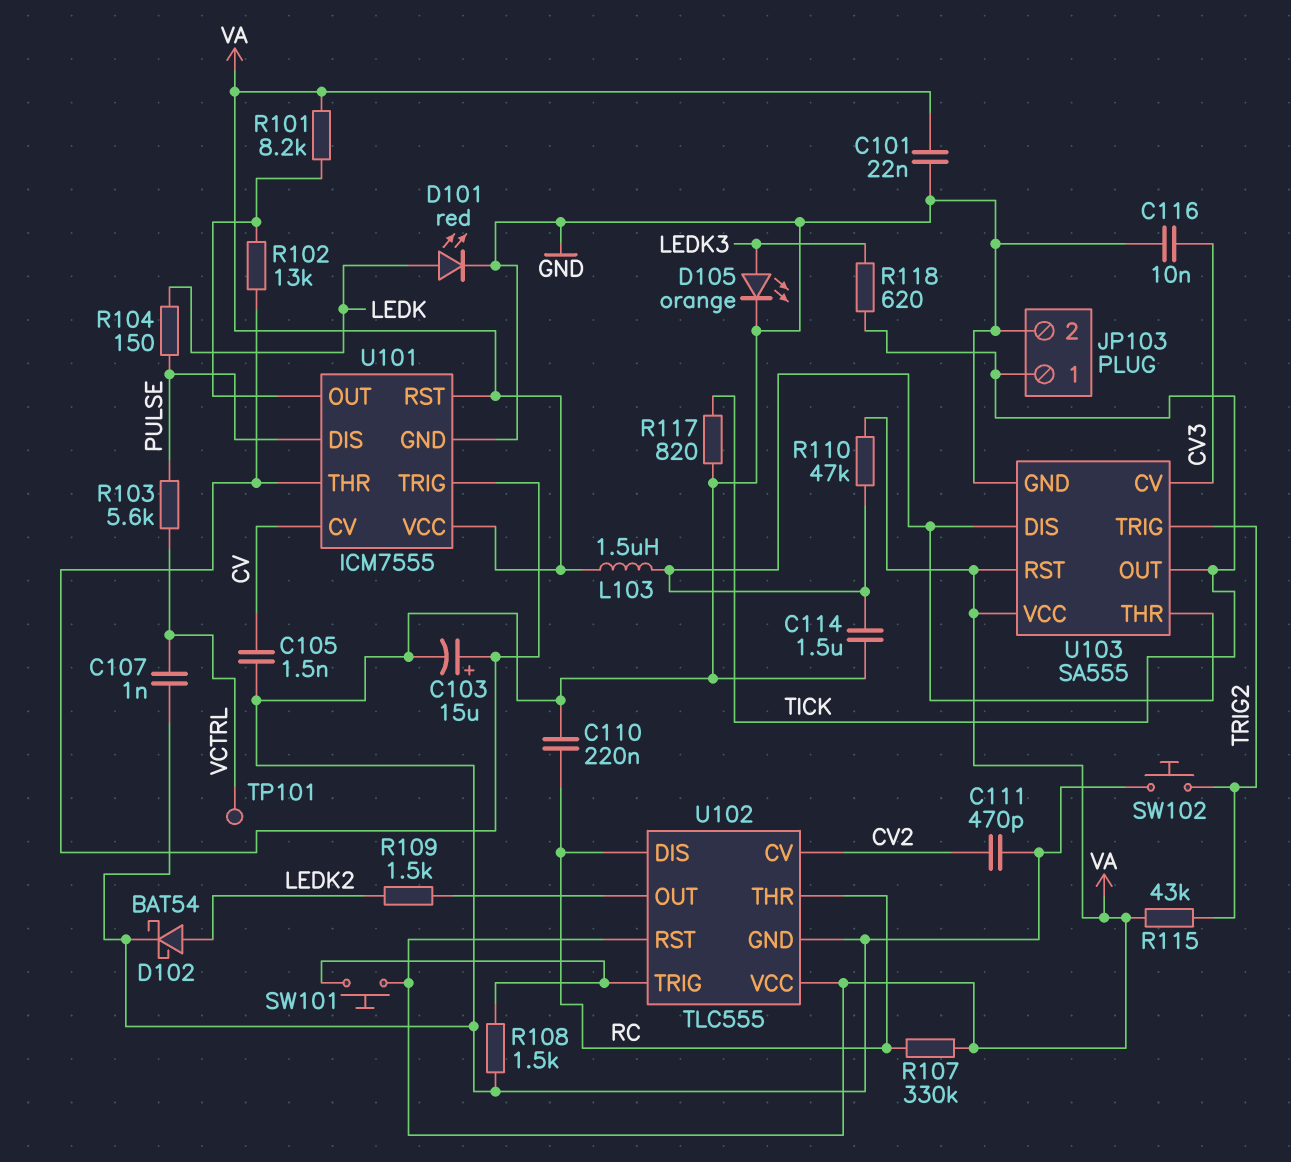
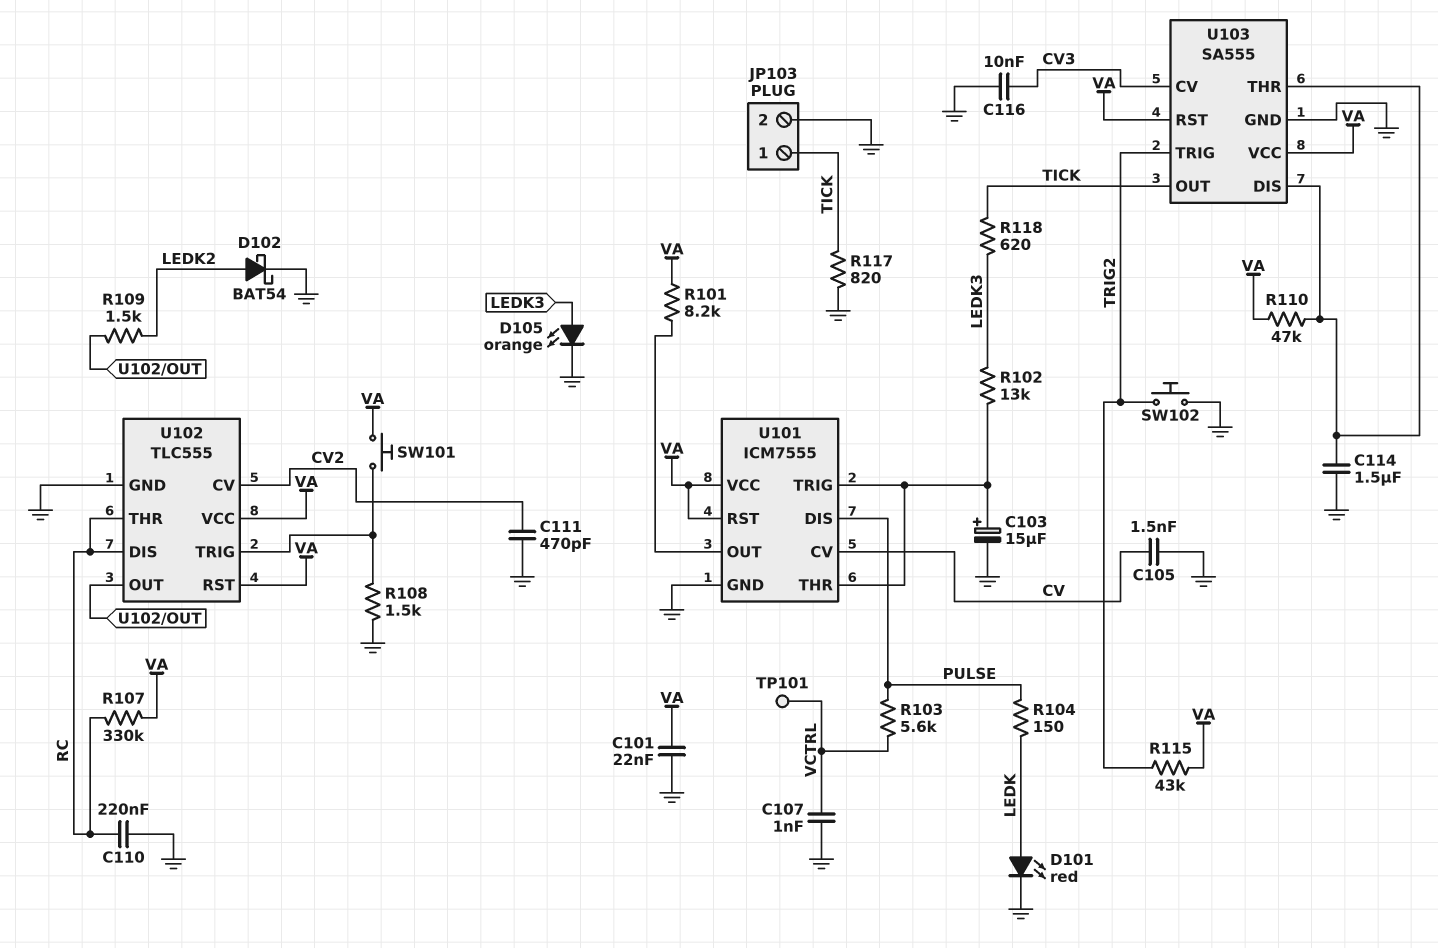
L103: 1.5uH (U103/DIS, VA) -> none
R102: 13k (U101/OUT, U101/THR) -> 13k (LEDK3, U101/THR)

